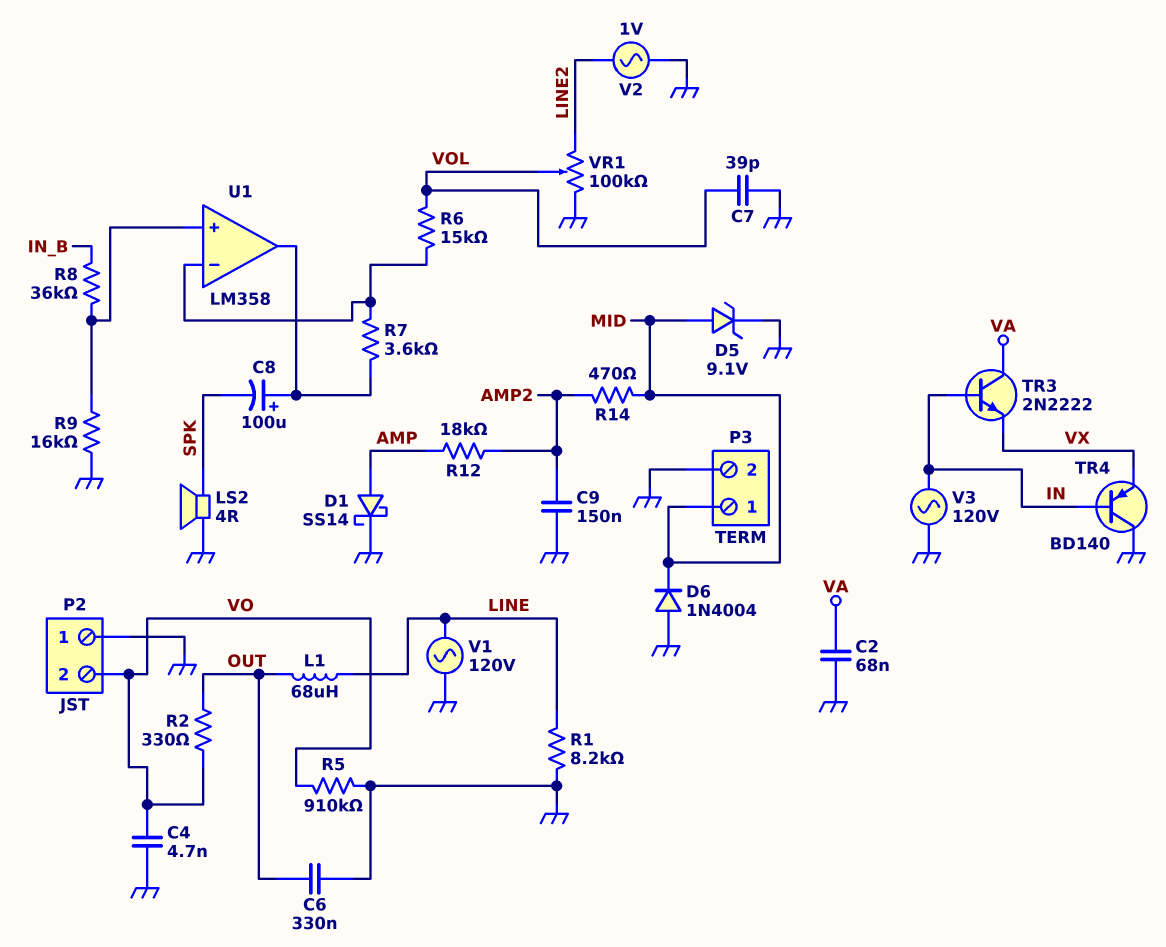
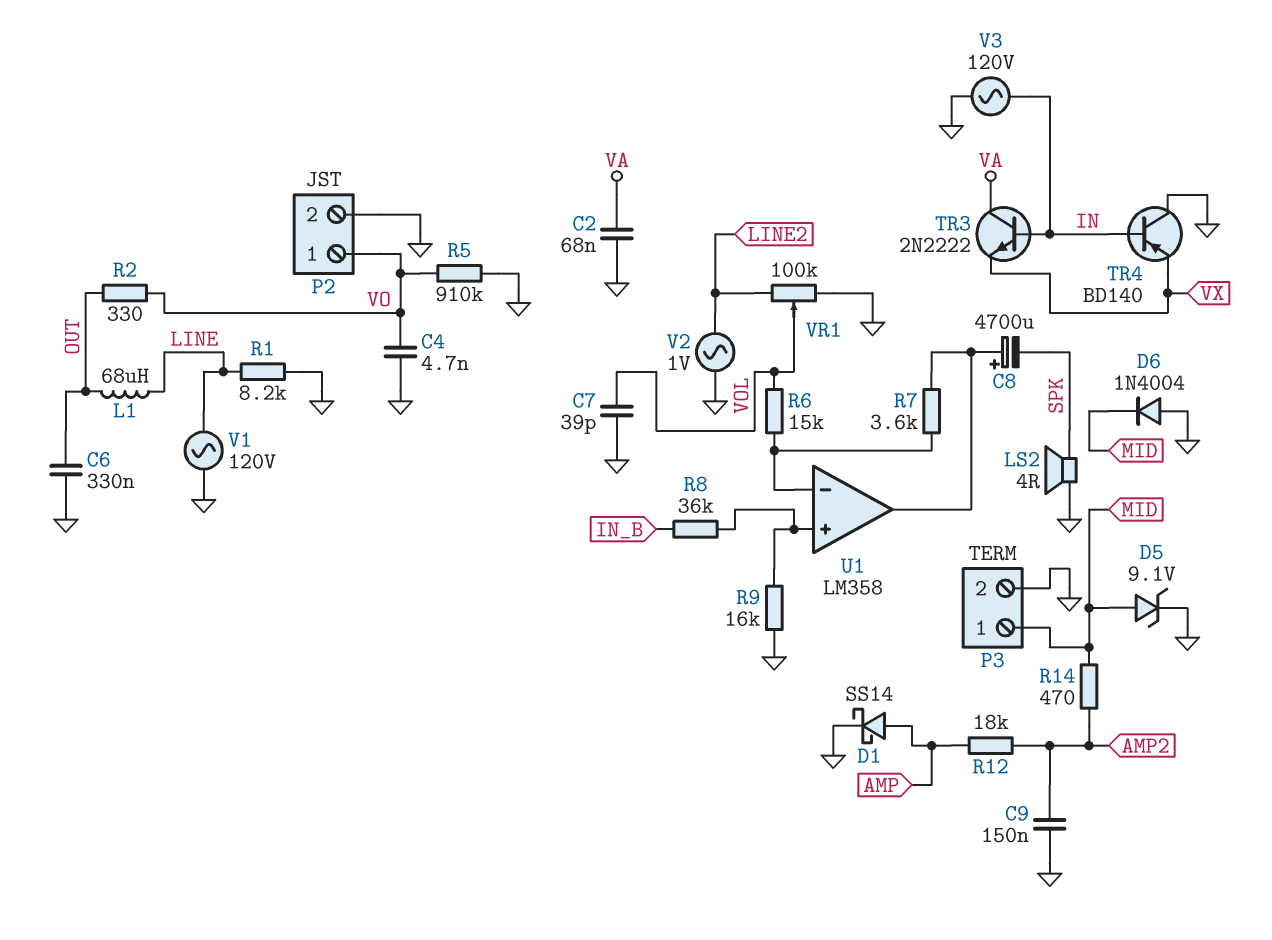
C8: 100uF (plus U1/out, minus SPK) -> 4700uF (plus U1/out, minus SPK)
P2 pin 1: GND -> VO
P2 pin 2: VO -> GND

